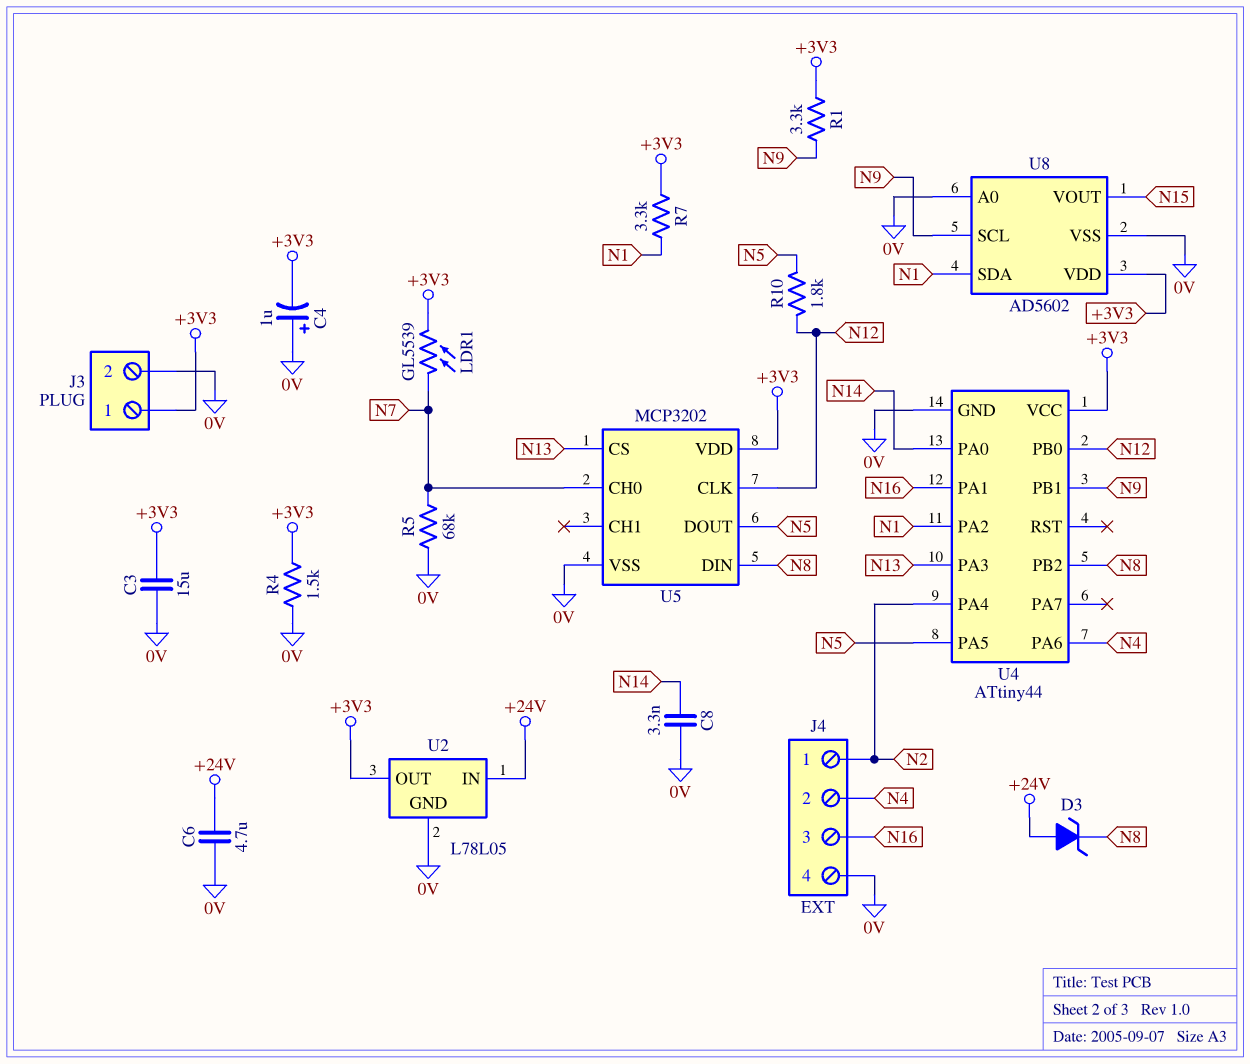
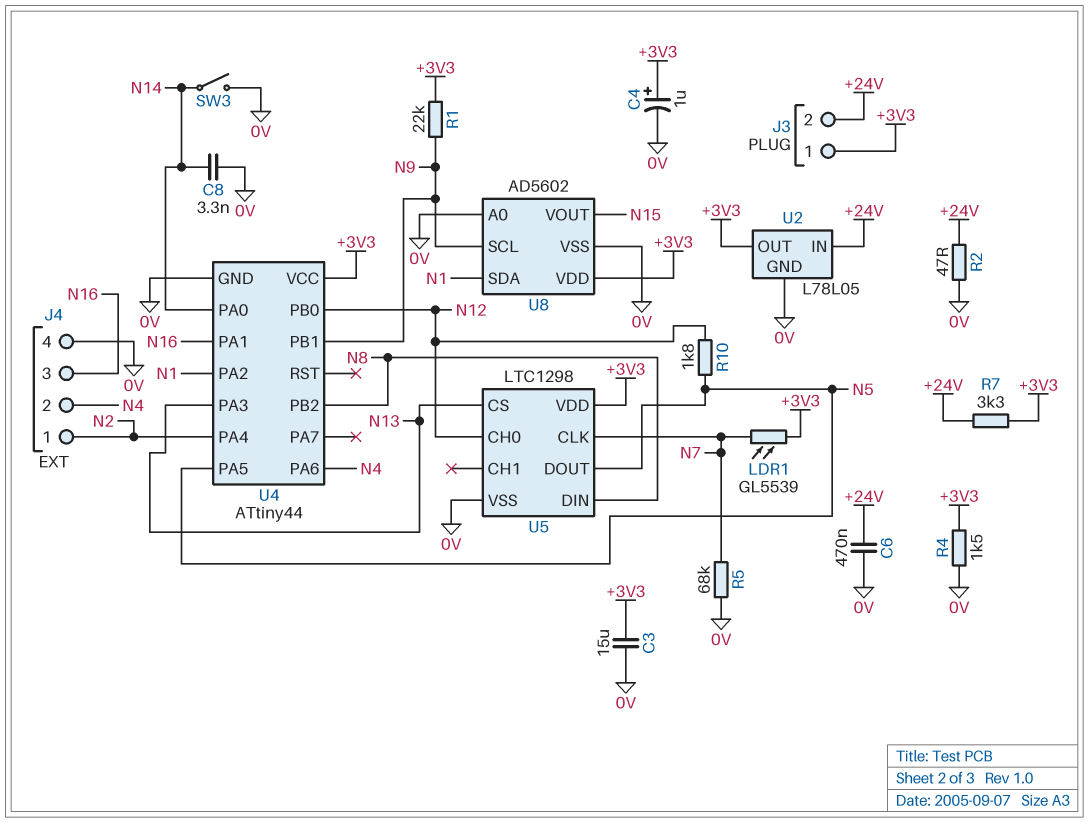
C4: 1uF (plus 0V, minus +3V3) -> 1uF (plus +3V3, minus 0V)
C6: 4.7uF (+24V, 0V) -> 470nF (+24V, 0V)
D3: zener (A +24V, K N8) -> none
J3 pin 2: 0V -> +24V
R1: 3.3k (+3V3, N9) -> 22k (+3V3, N9)
R2: none -> 47 (+24V, 0V)
R7: 3.3k (+3V3, N1) -> 3.3k (+3V3, +24V)
SW3: none -> switch (0V, N14)
U5: MCP3202 -> LTC1298
U5 pin CH0: N7 -> N12
U5 pin CLK: N12 -> N7

